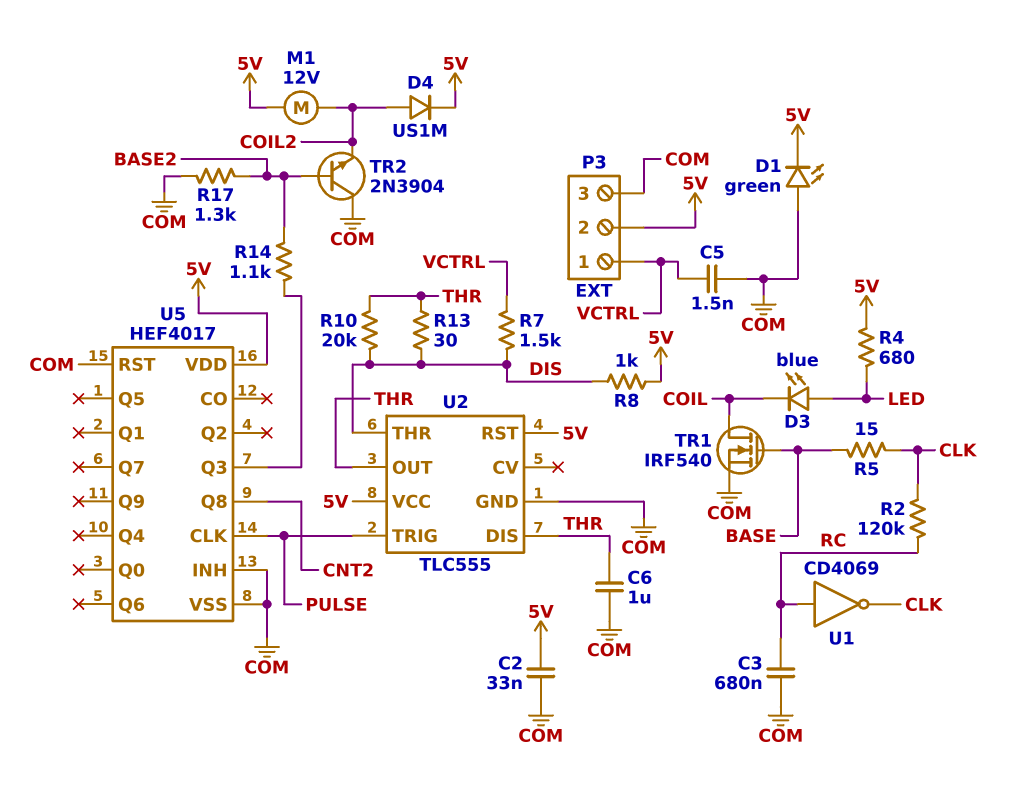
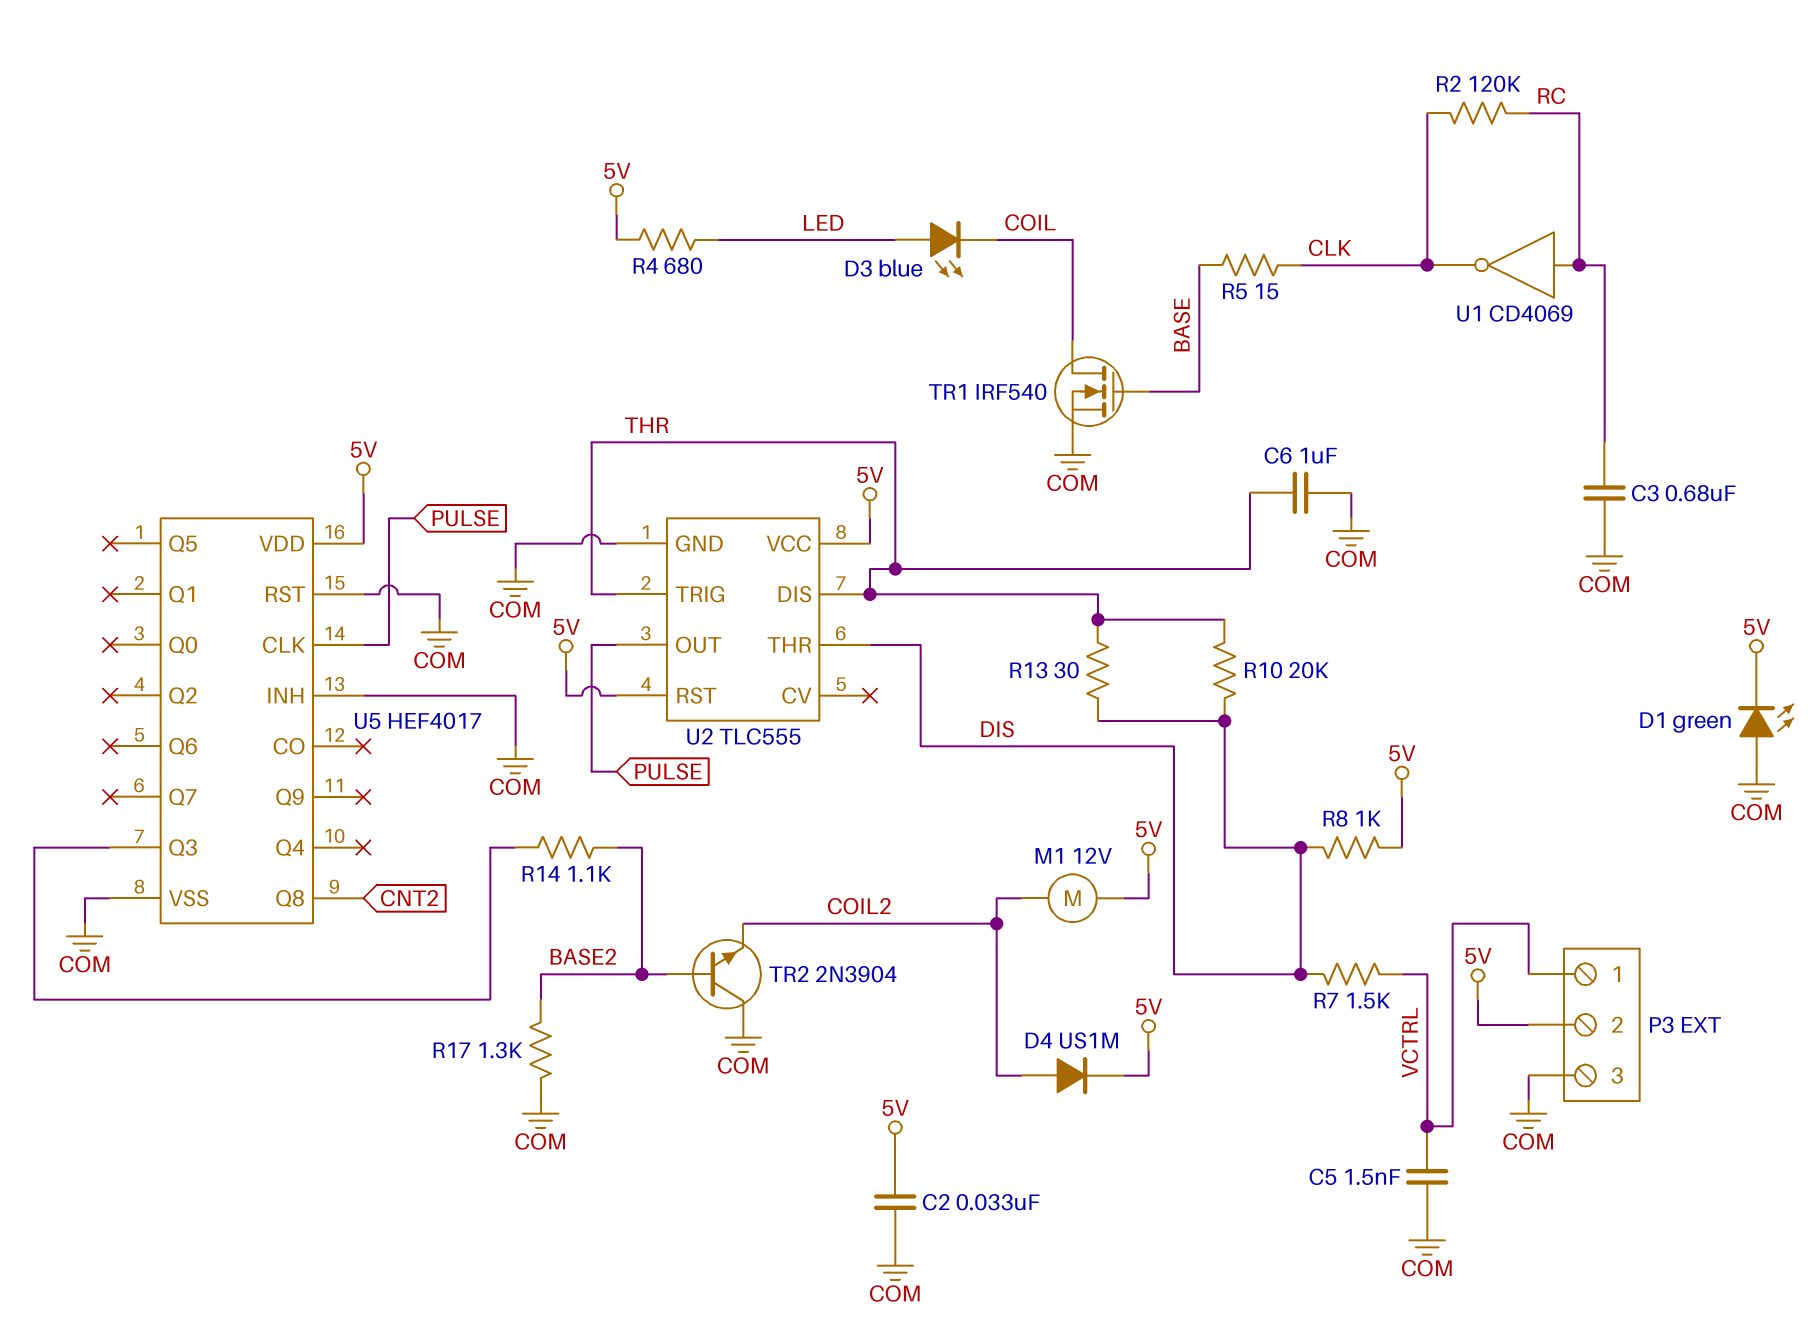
U2 pin OUT: THR -> PULSE
U2 pin TRIG: PULSE -> THR

